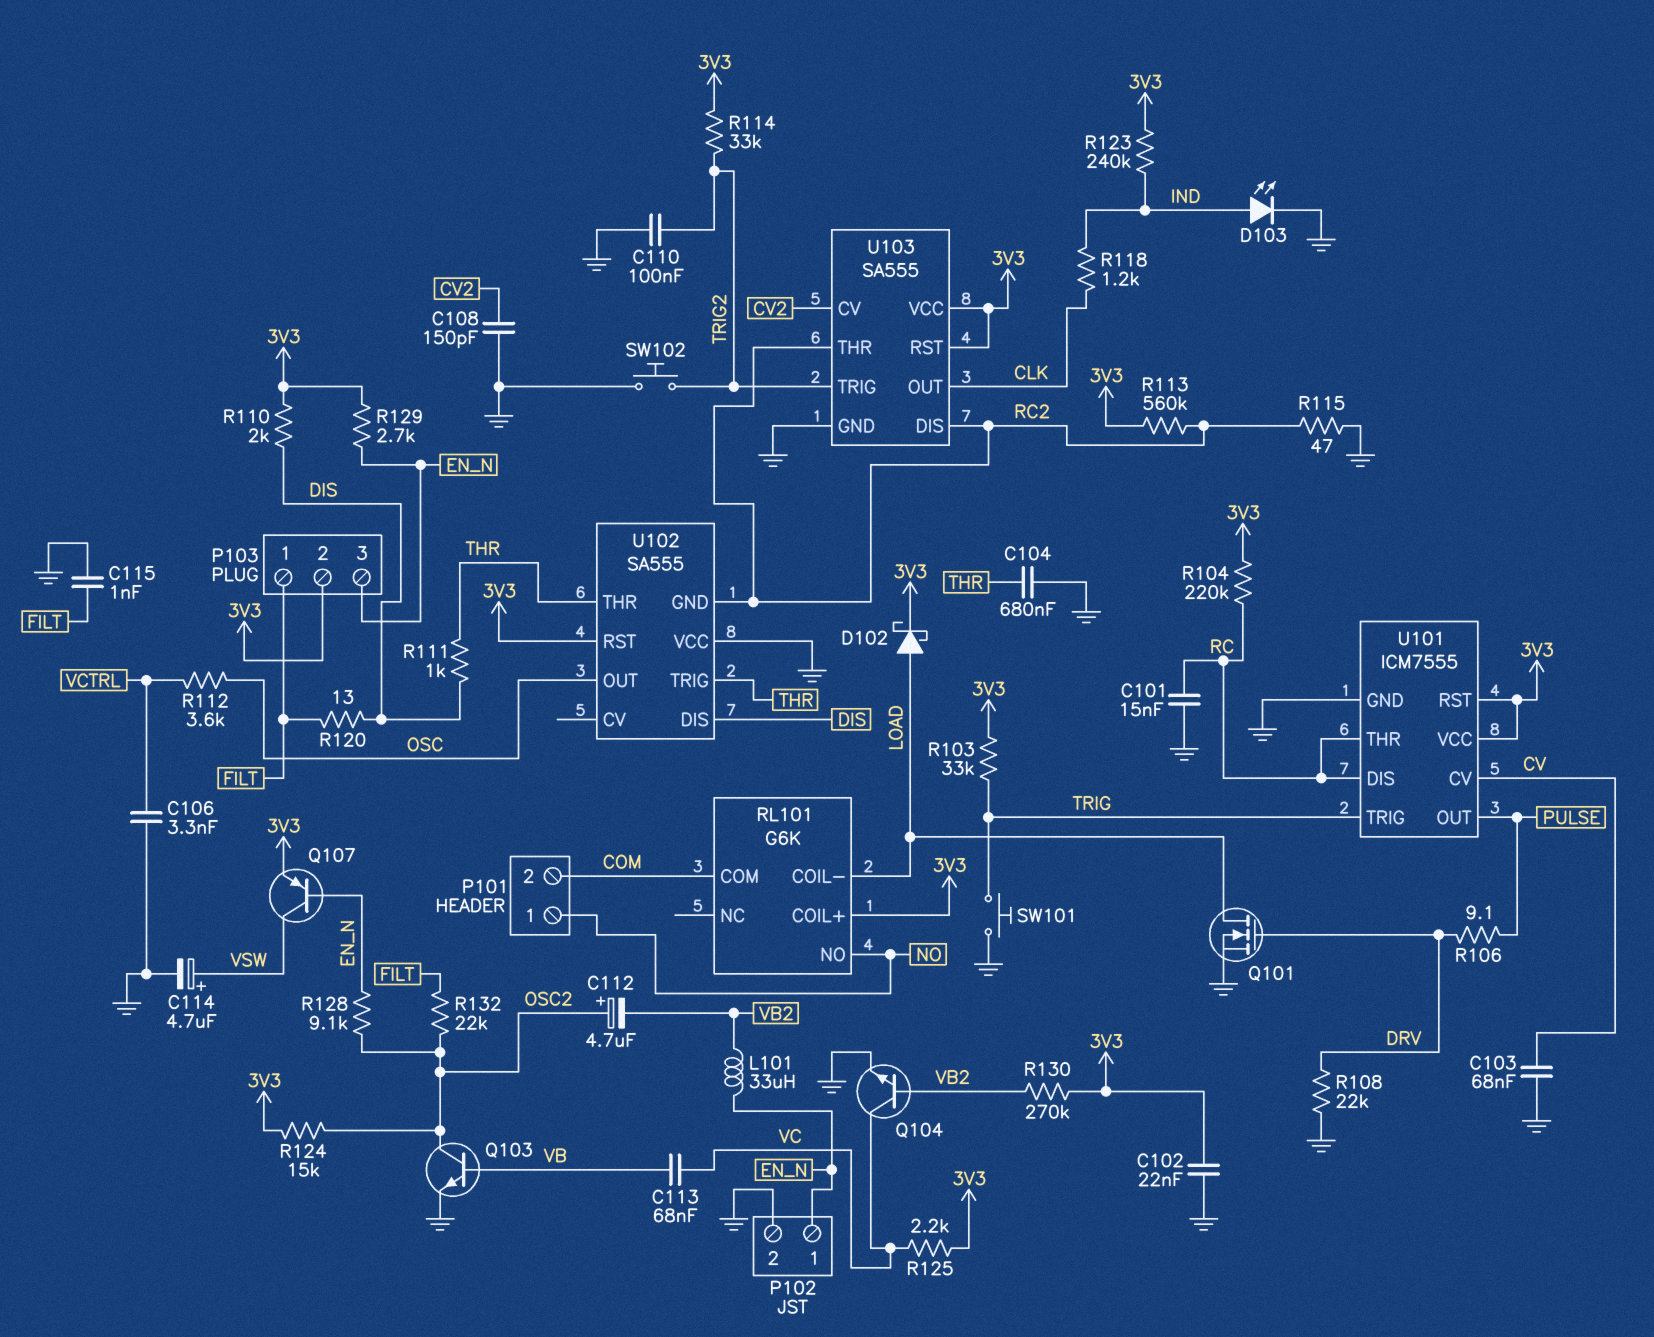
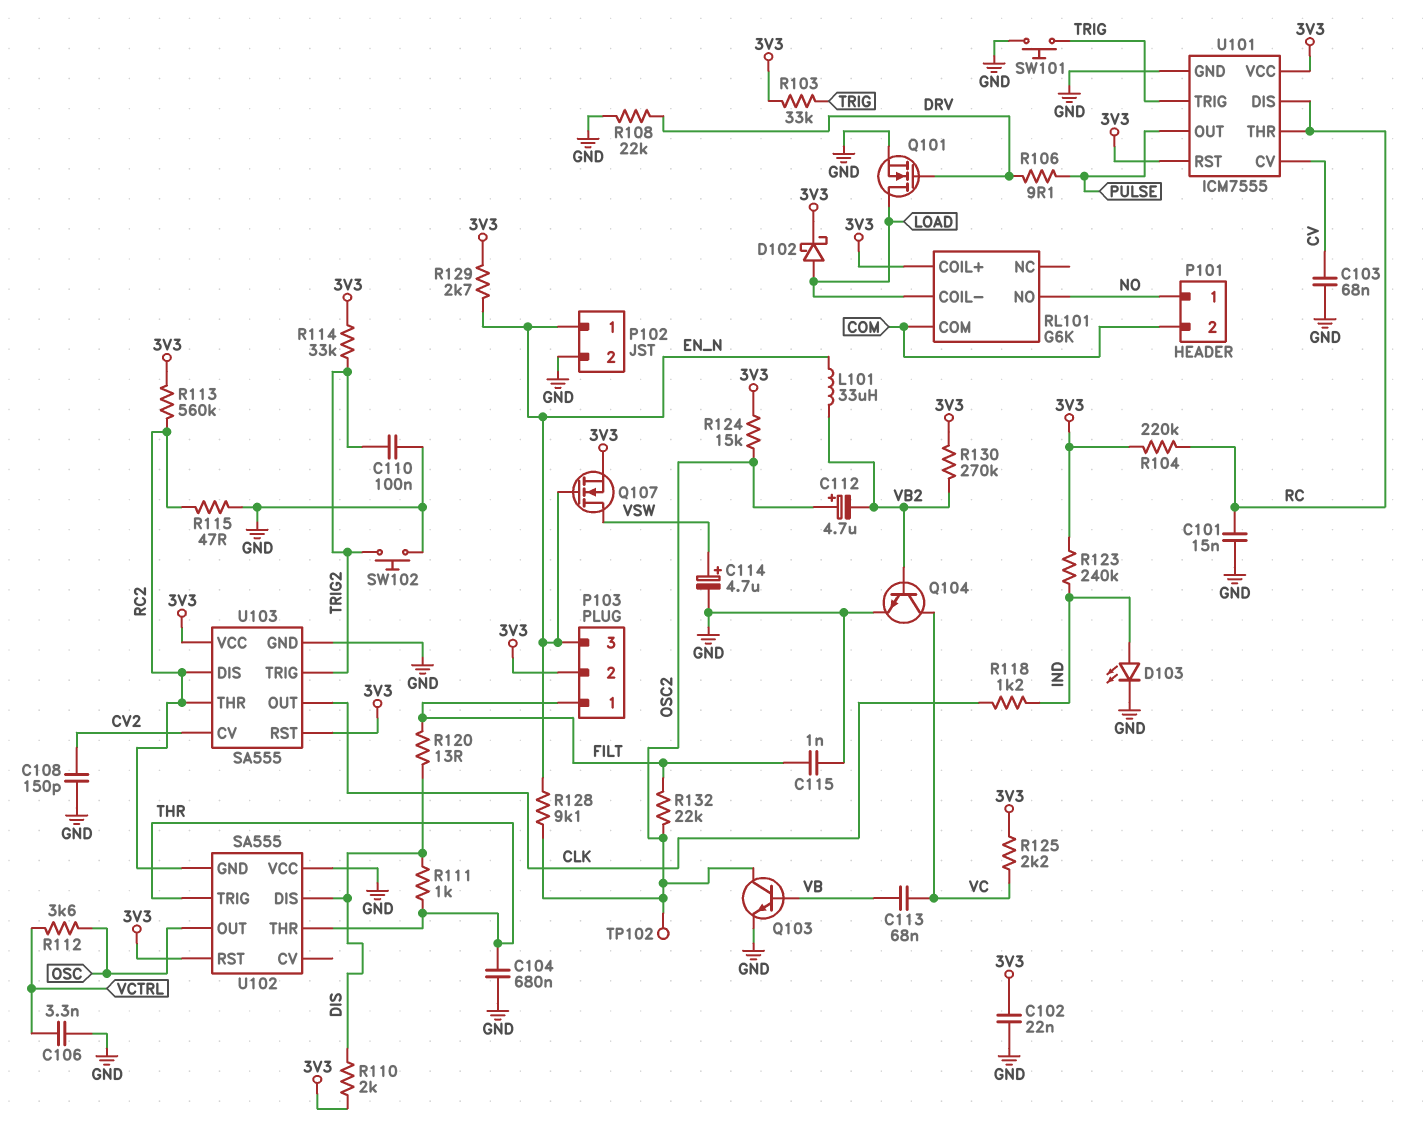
Q107: PNP (B EN_N, C VSW, E 3V3) -> NMOS (G EN_N, D VSW, S 3V3)
TP102: none -> test point (OSC2)

